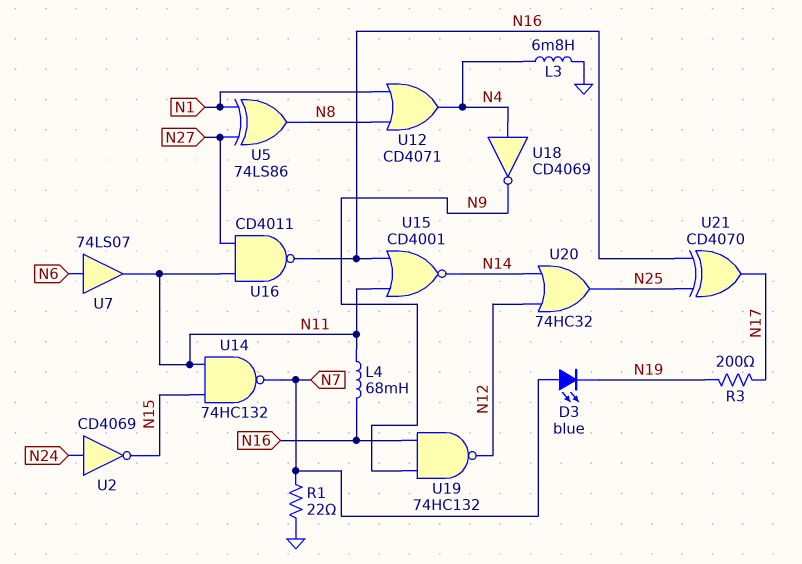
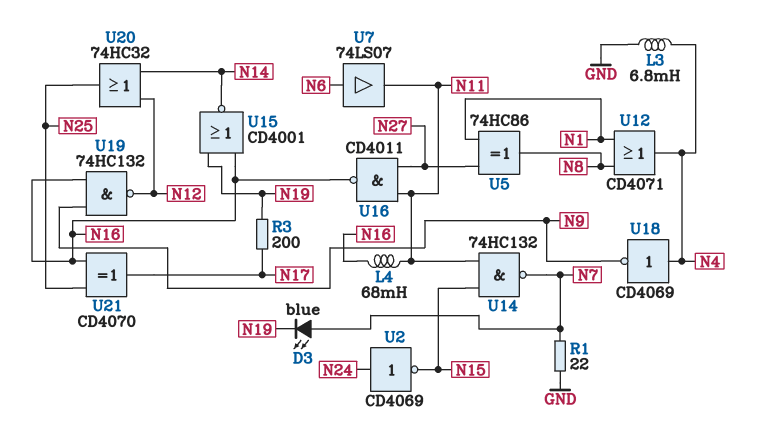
U5: XOR 74LS86 (in N1, in N27, out N8) -> XOR 74HC86 (in N1, in N27, out N8)
U15: NOR CD4001 (in N11, in N16, out N14) -> NOR CD4001 (in N16, in N19, out N14)

